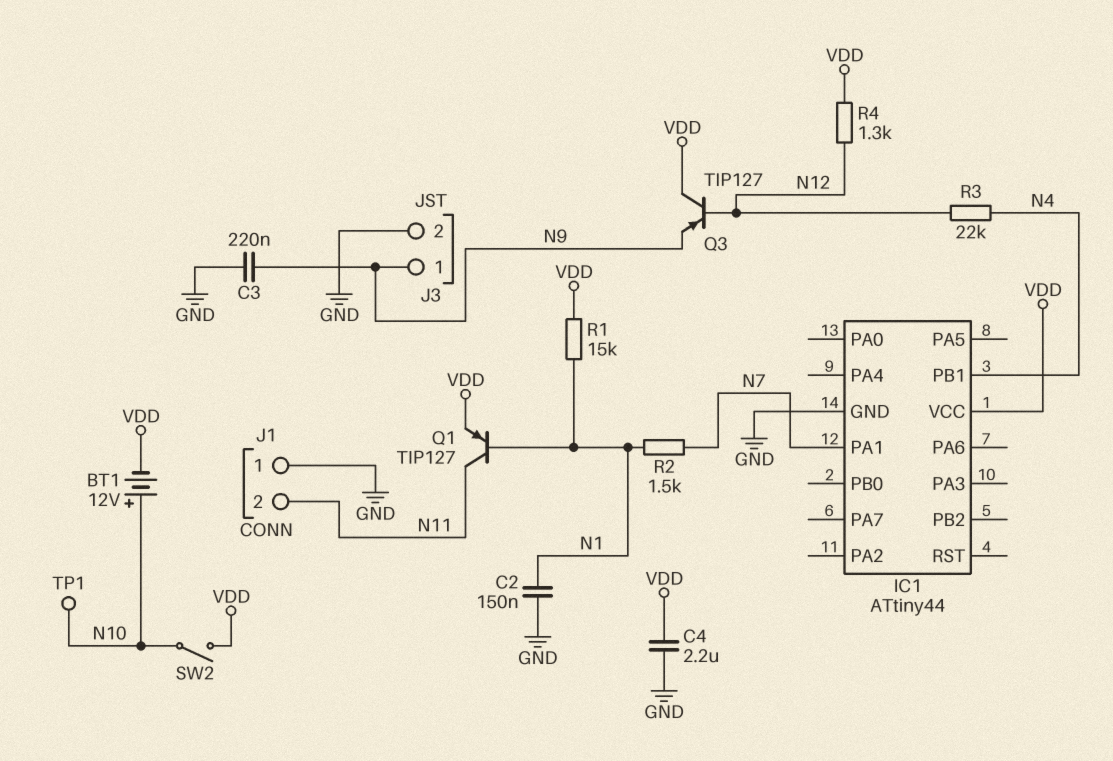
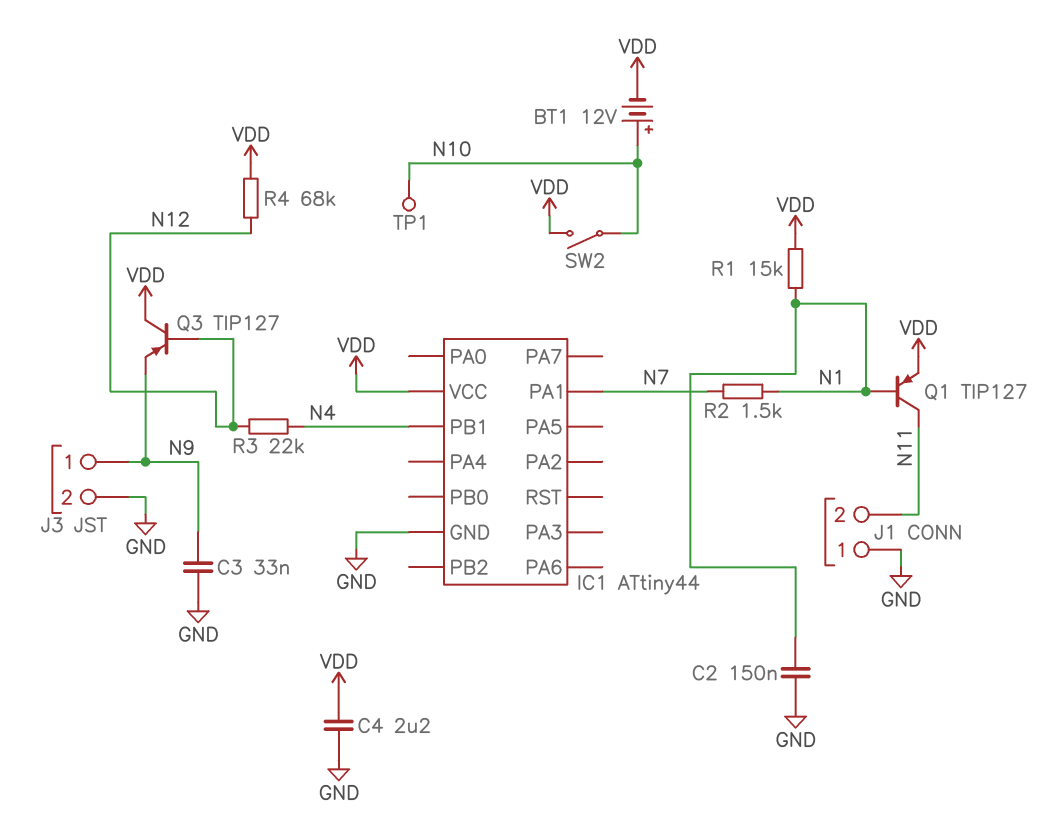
C3: 220nF (GND, N9) -> 33nF (GND, N9)
R4: 1.3k (N12, VDD) -> 68k (N12, VDD)

